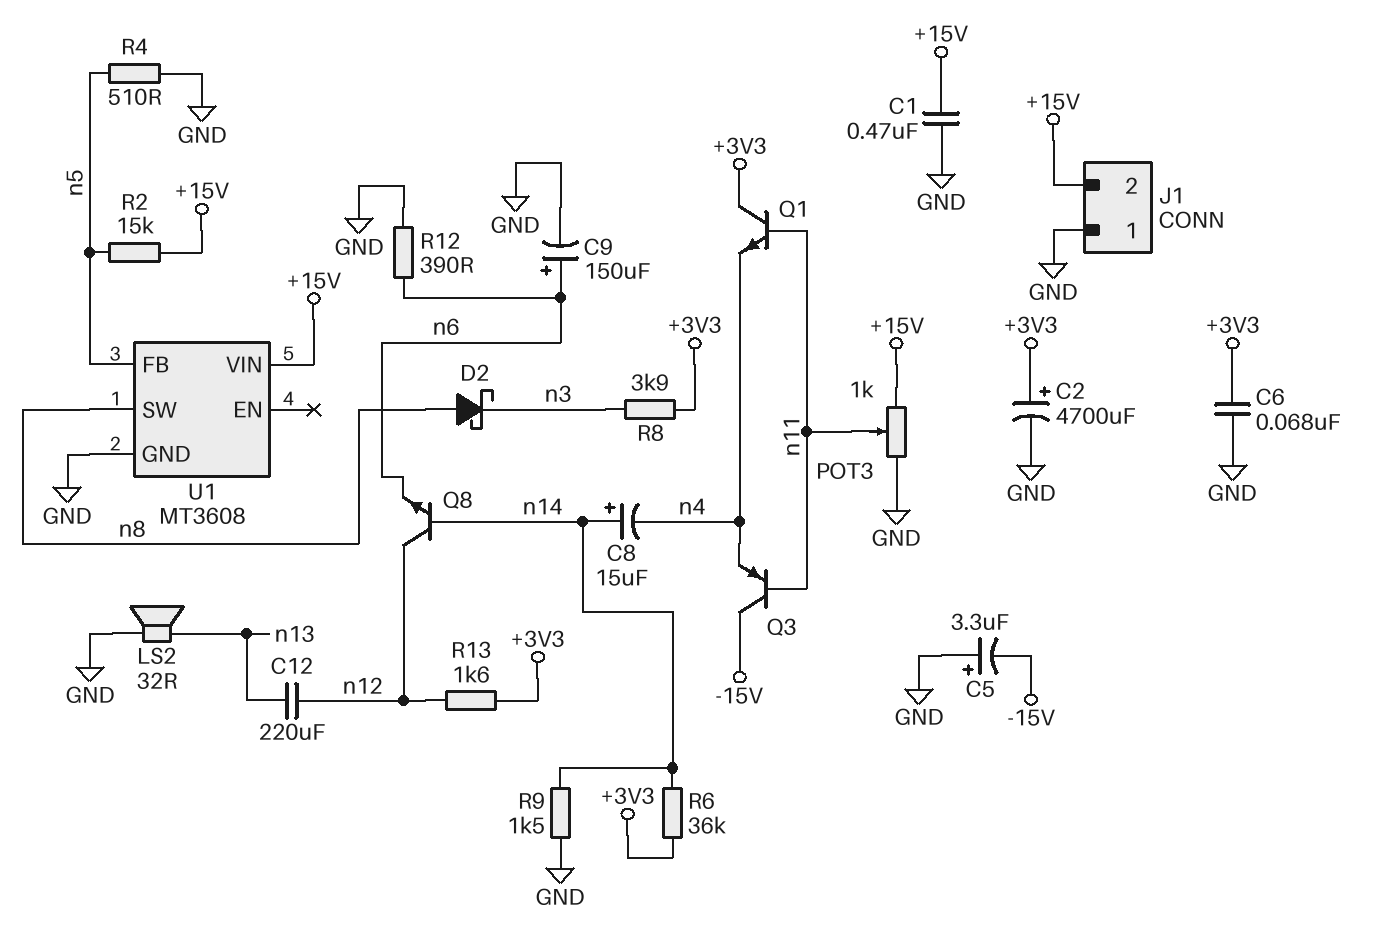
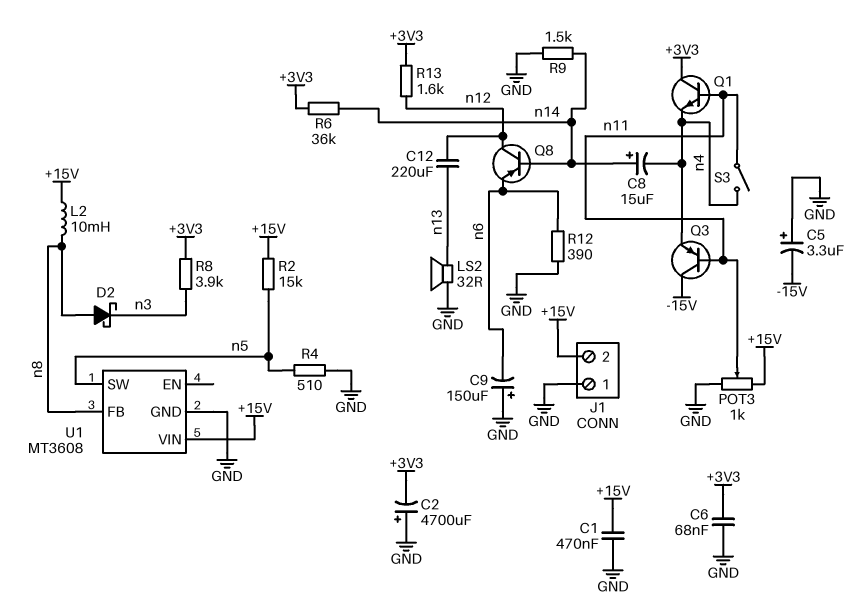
C2: 4700uF (plus +3V3, minus GND) -> 4700uF (plus GND, minus +3V3)
C9: 150uF (plus n6, minus GND) -> 150uF (plus GND, minus n6)
L2: none -> 10mH (+15V, n8)
Q8: NPN (B n14, C n12, E n6) -> PNP (B n14, C n12, E n6)
S3: none -> switch (n4, n11)
U1 pin FB: n5 -> n8
U1 pin SW: n8 -> n5

